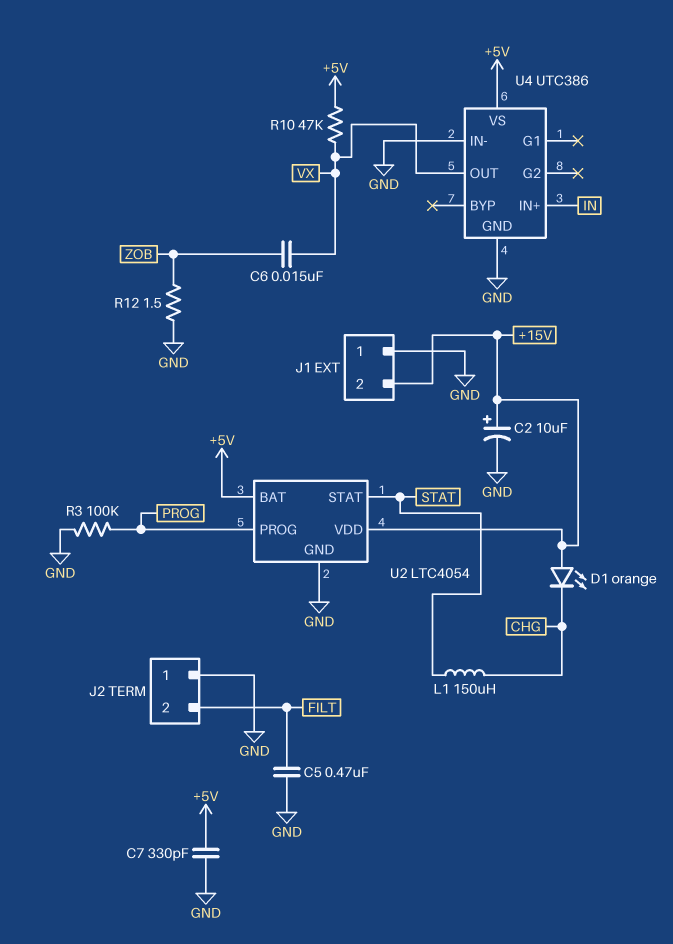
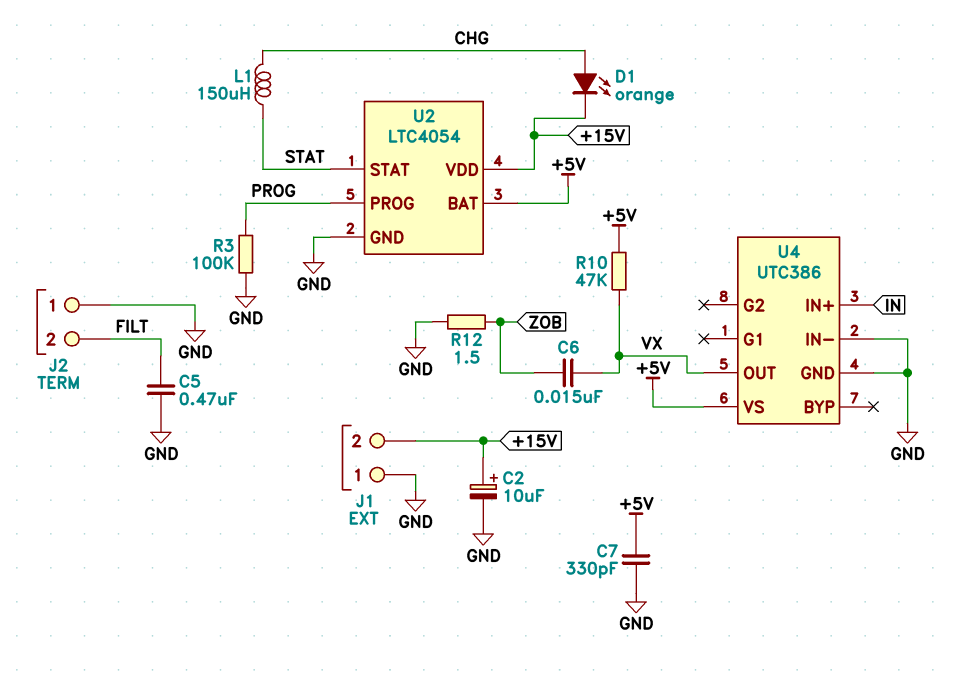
D1: LED orange (A +15V, K CHG) -> LED orange (A CHG, K +15V)

